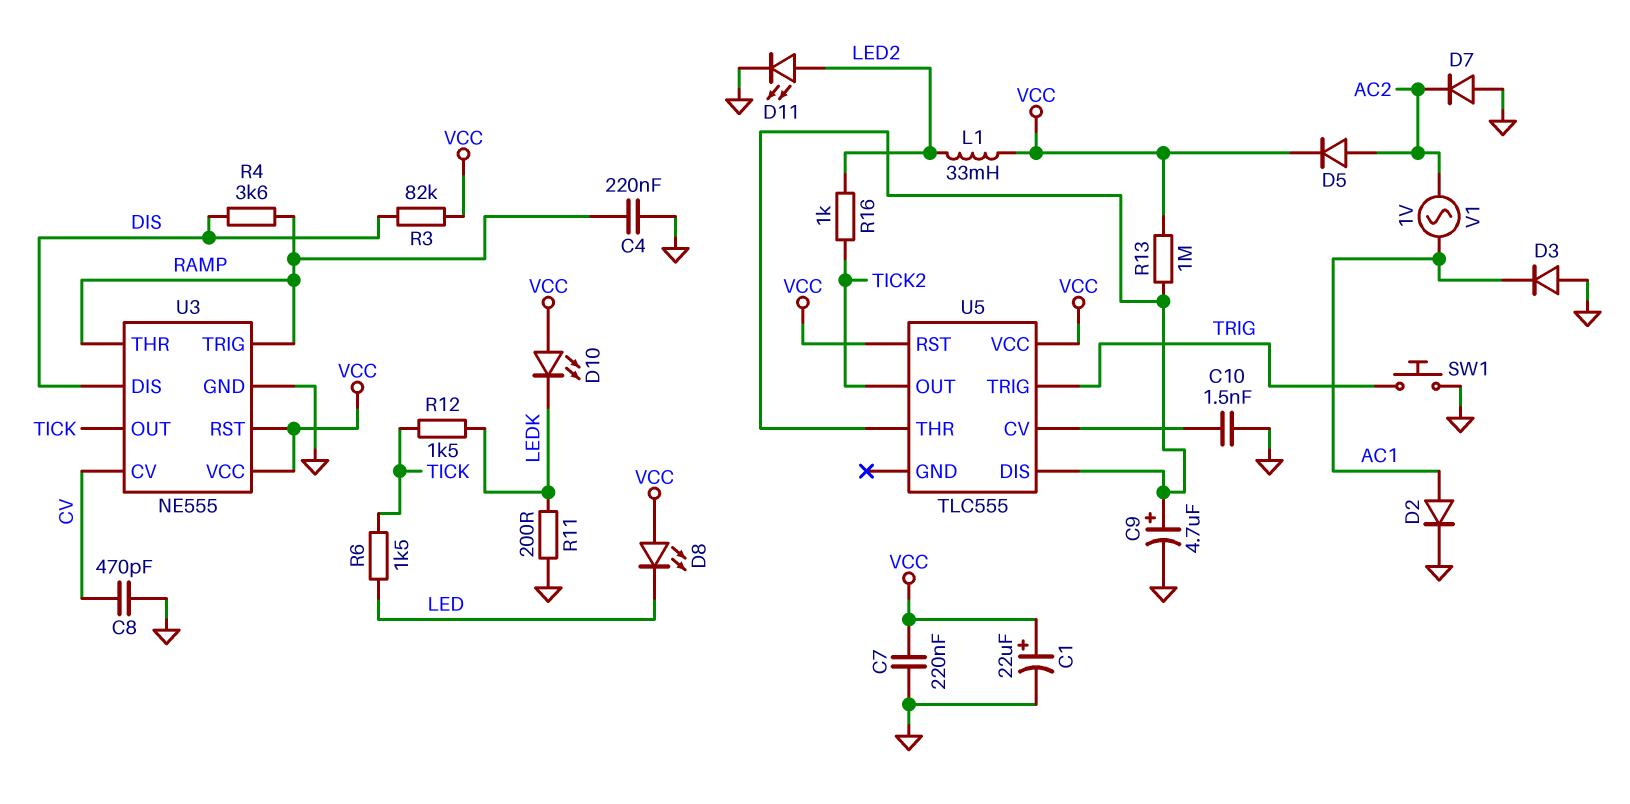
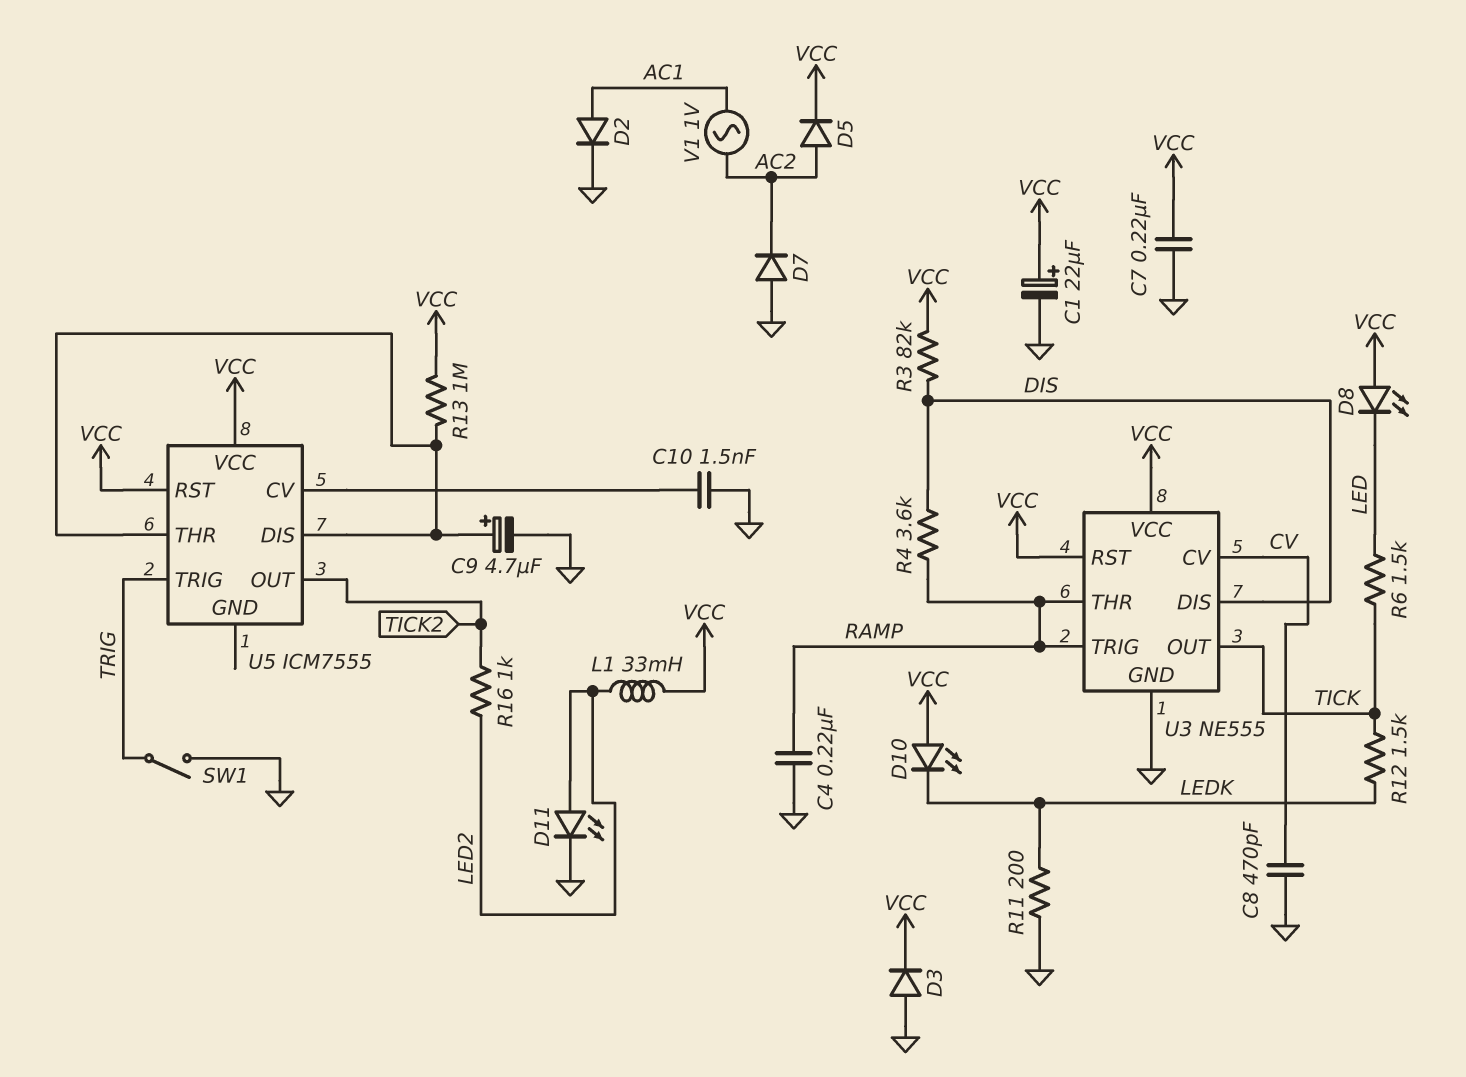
D3: diode (A GND, K AC1) -> diode (A GND, K VCC)
SW1: button (GND, TRIG) -> switch (GND, TRIG)
U5: TLC555 -> ICM7555

